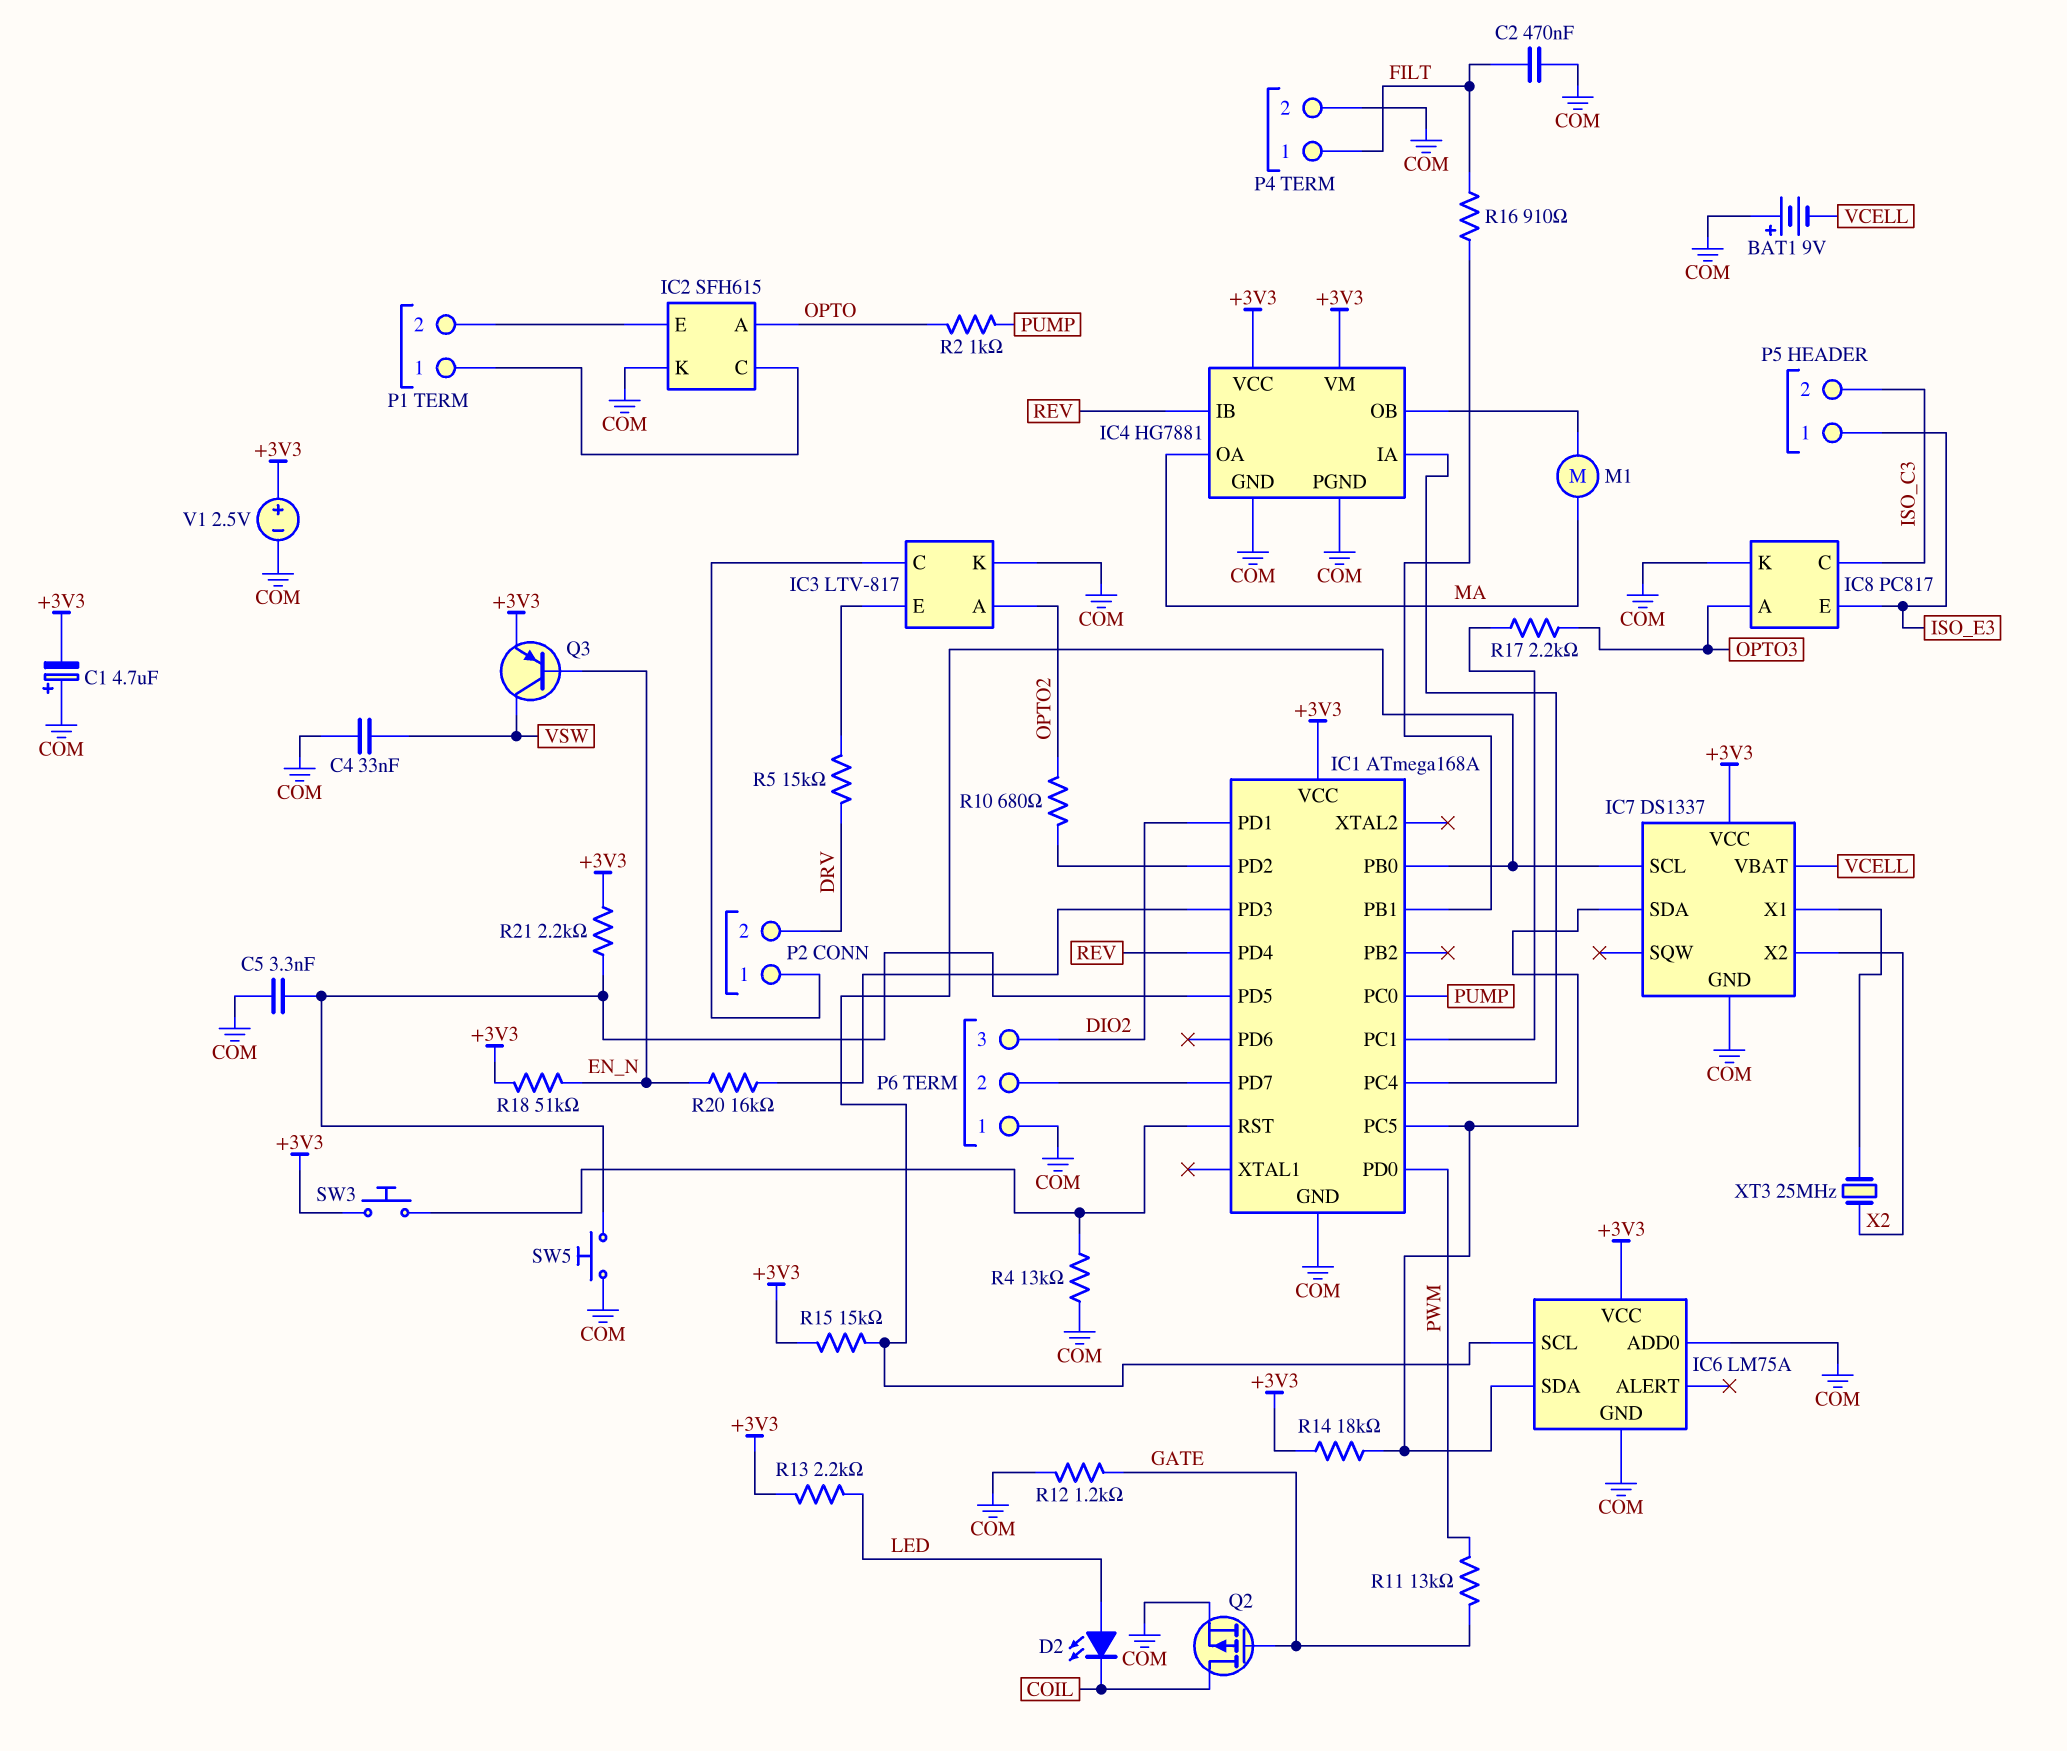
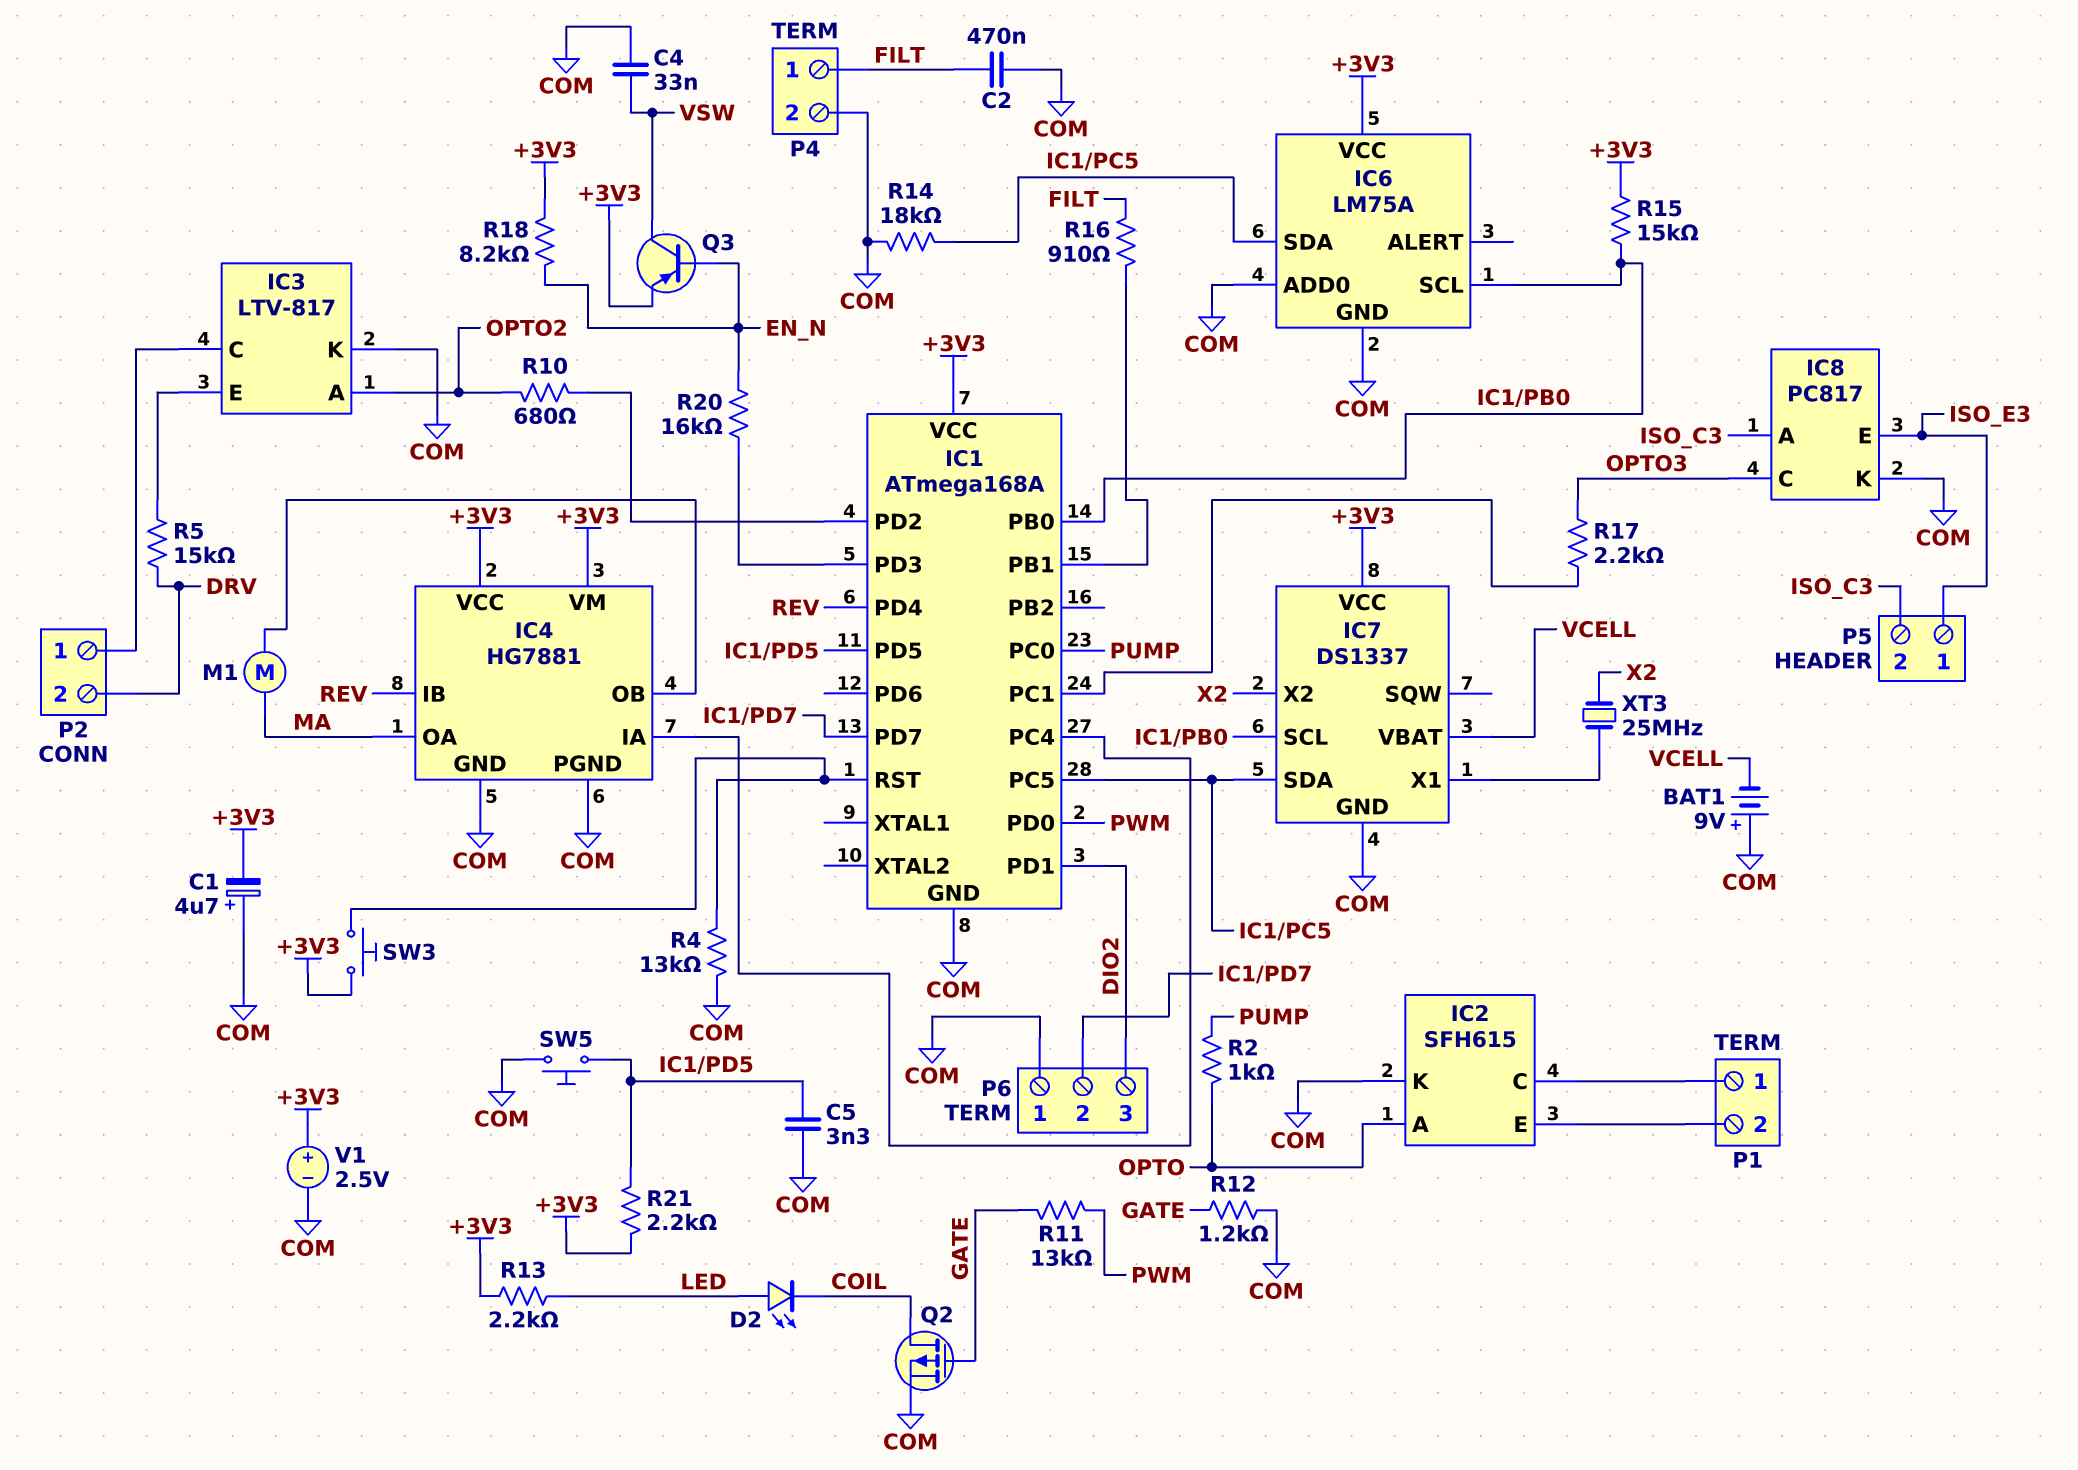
IC8 pin A: OPTO3 -> ISO_C3
IC8 pin C: ISO_C3 -> OPTO3
R14: 18k (+3V3, IC1/PC5) -> 18k (COM, IC1/PC5)
R18: 51k (+3V3, EN_N) -> 8.2k (+3V3, EN_N)

